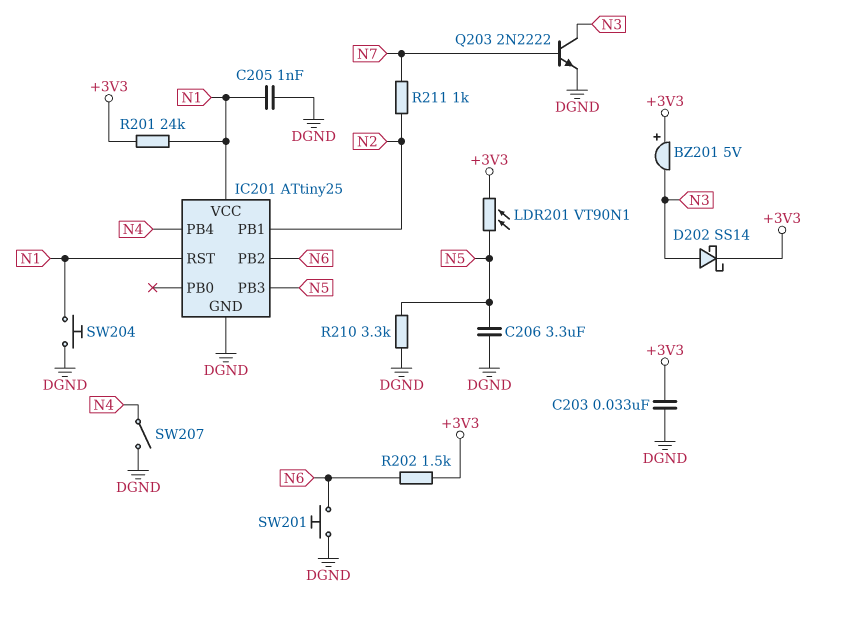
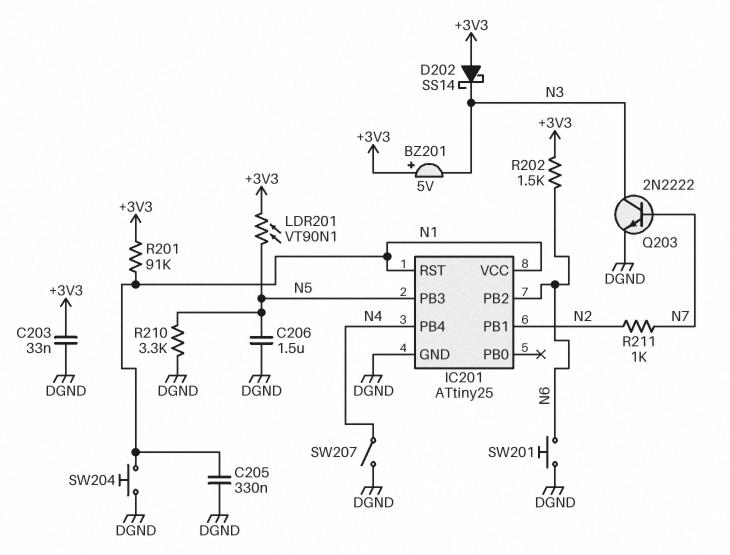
C205: 1nF (DGND, N1) -> 330nF (DGND, N1)
C206: 3.3uF (DGND, N5) -> 1.5uF (DGND, N5)
D202: schottky SS14 (A N3, K +3V3) -> schottky SS14 (A +3V3, K N3)
R201: 24k (+3V3, N1) -> 91k (+3V3, N1)

